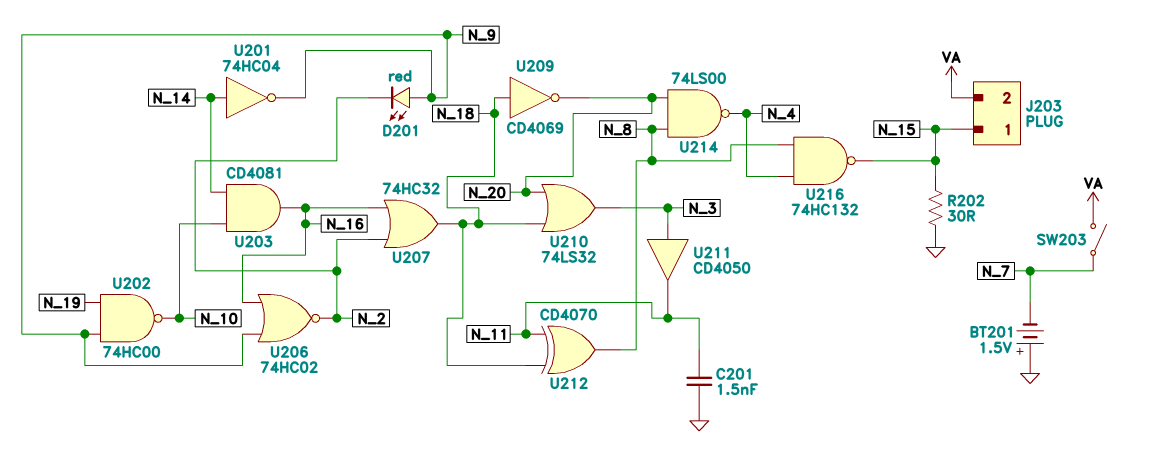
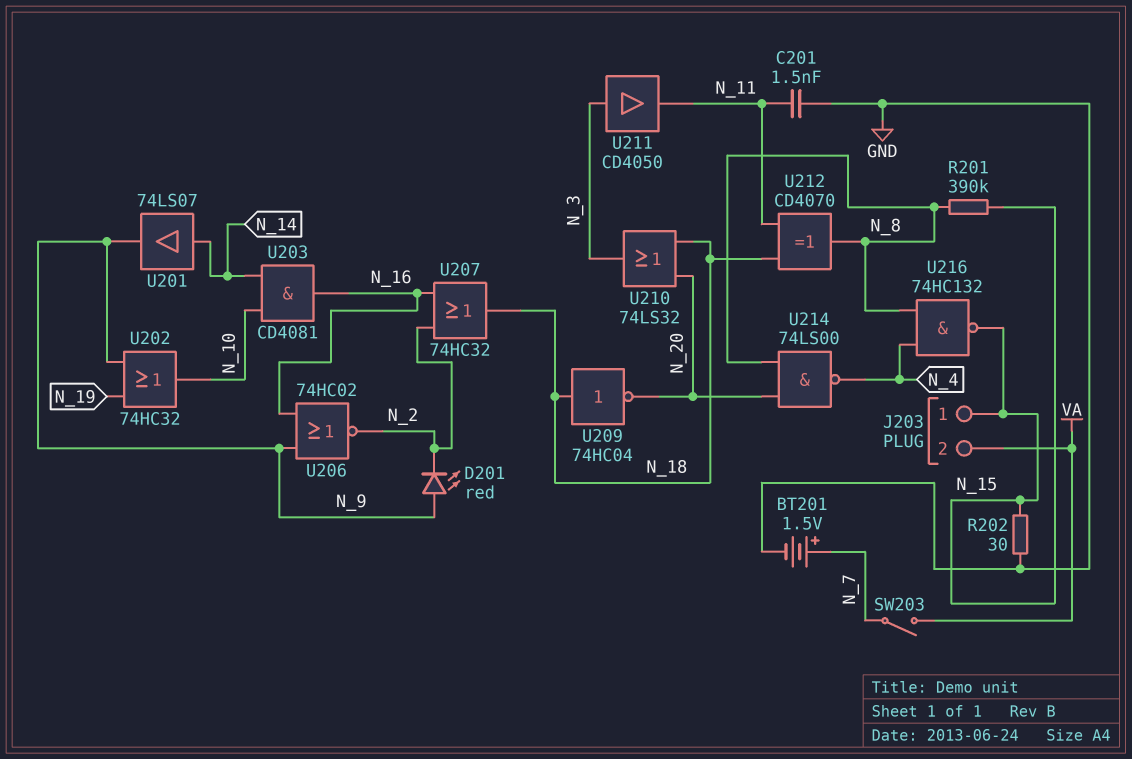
BT201: 1.5V (plus GND, minus N_7) -> 1.5V (plus N_7, minus GND)
R201: none -> 390k (N_8, N_15)
U201: NOT 74HC04 (in N_14, out N_9) -> buffer 74LS07 (in N_14, out N_9)
U202: NAND 74HC00 (in N_9, in N_19, out N_10) -> OR 74HC32 (in N_9, in N_19, out N_10)
U209: NOT CD4069 (in N_18, out N_20) -> NOT 74HC04 (in N_18, out N_20)

